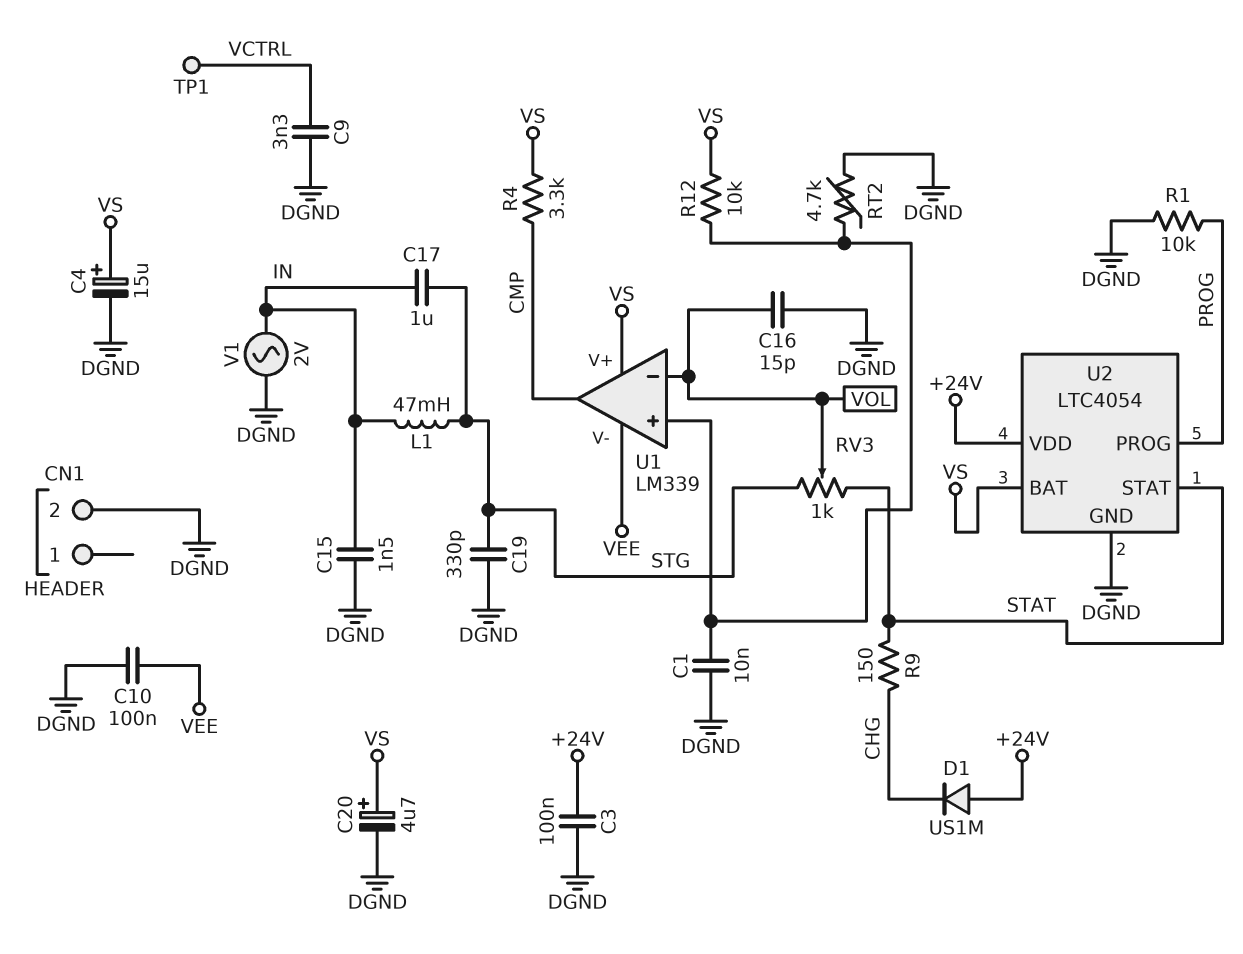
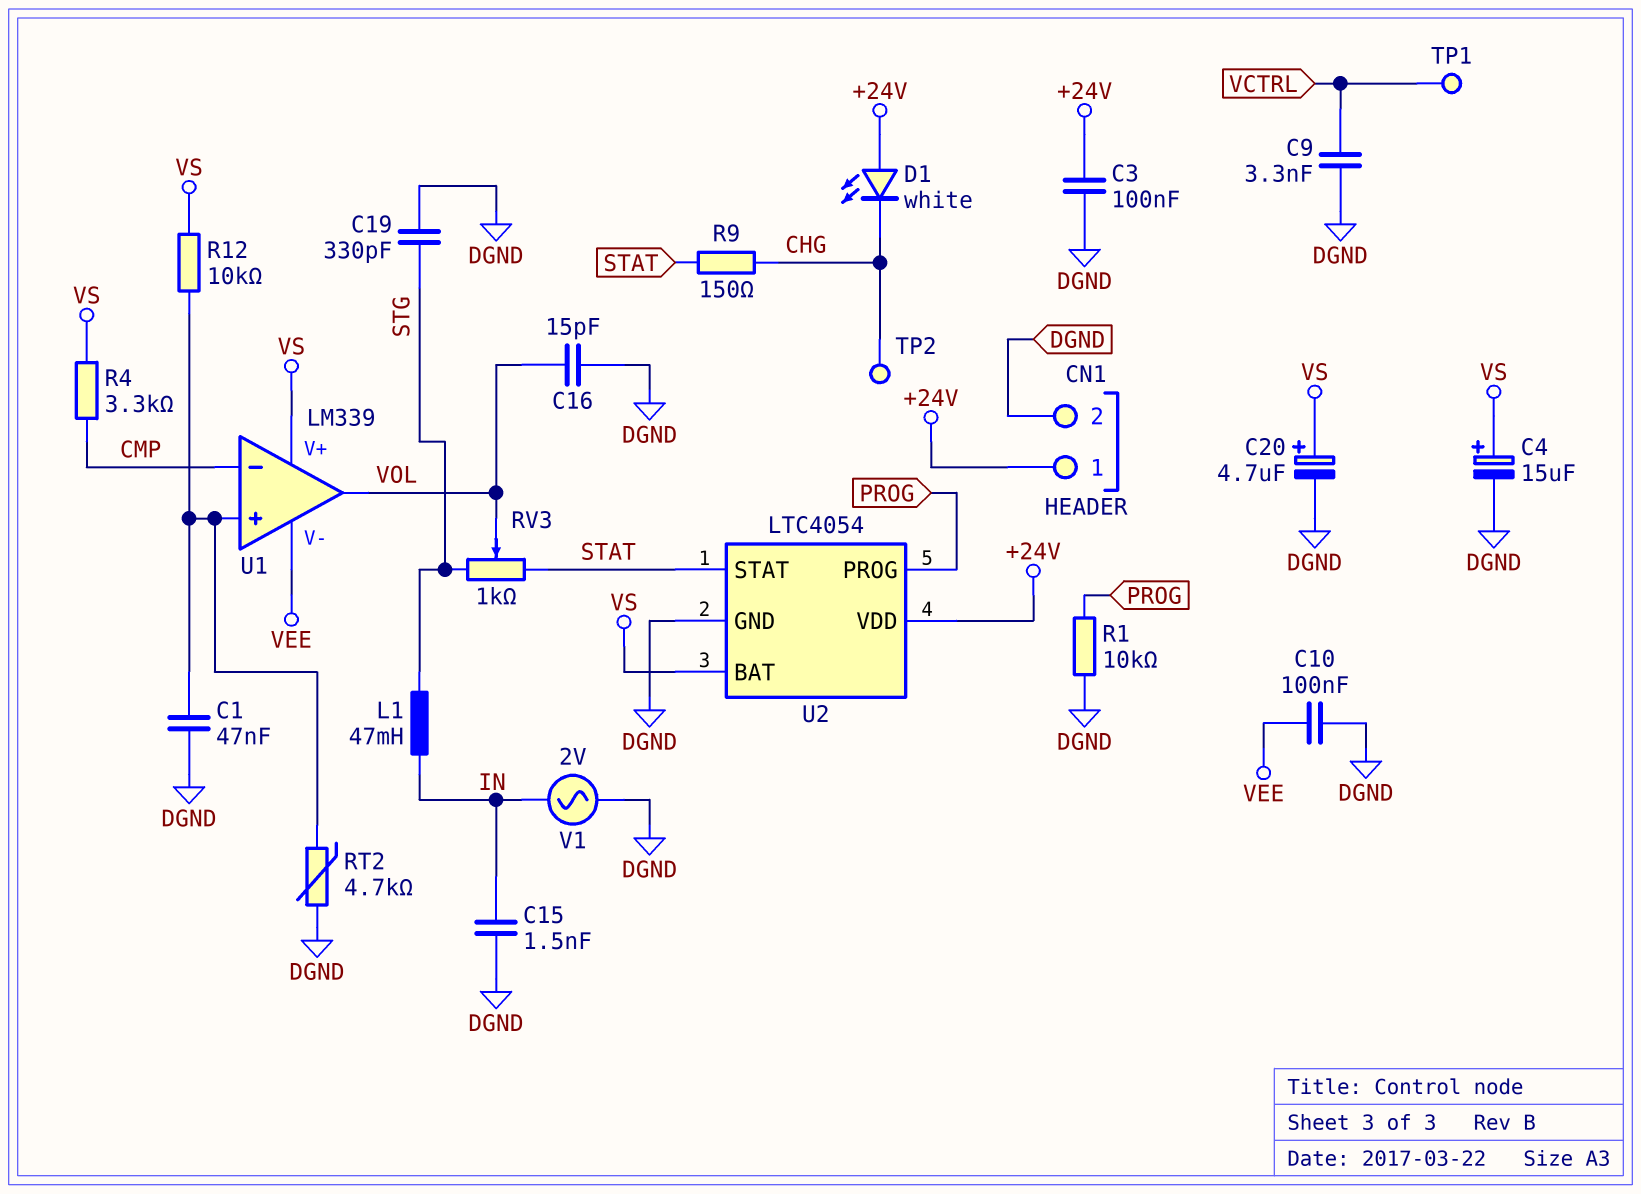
C1: 10nF (DGND, U1/in+) -> 47nF (DGND, U1/in+)
C17: 1uF (IN, STG) -> none
CN1 pin 1: none -> +24V
D1: diode US1M (A +24V, K CHG) -> LED white (A +24V, K CHG)
TP2: none -> test point (CHG)
U1 pin in-: VOL -> CMP
U1 pin out: CMP -> VOL

